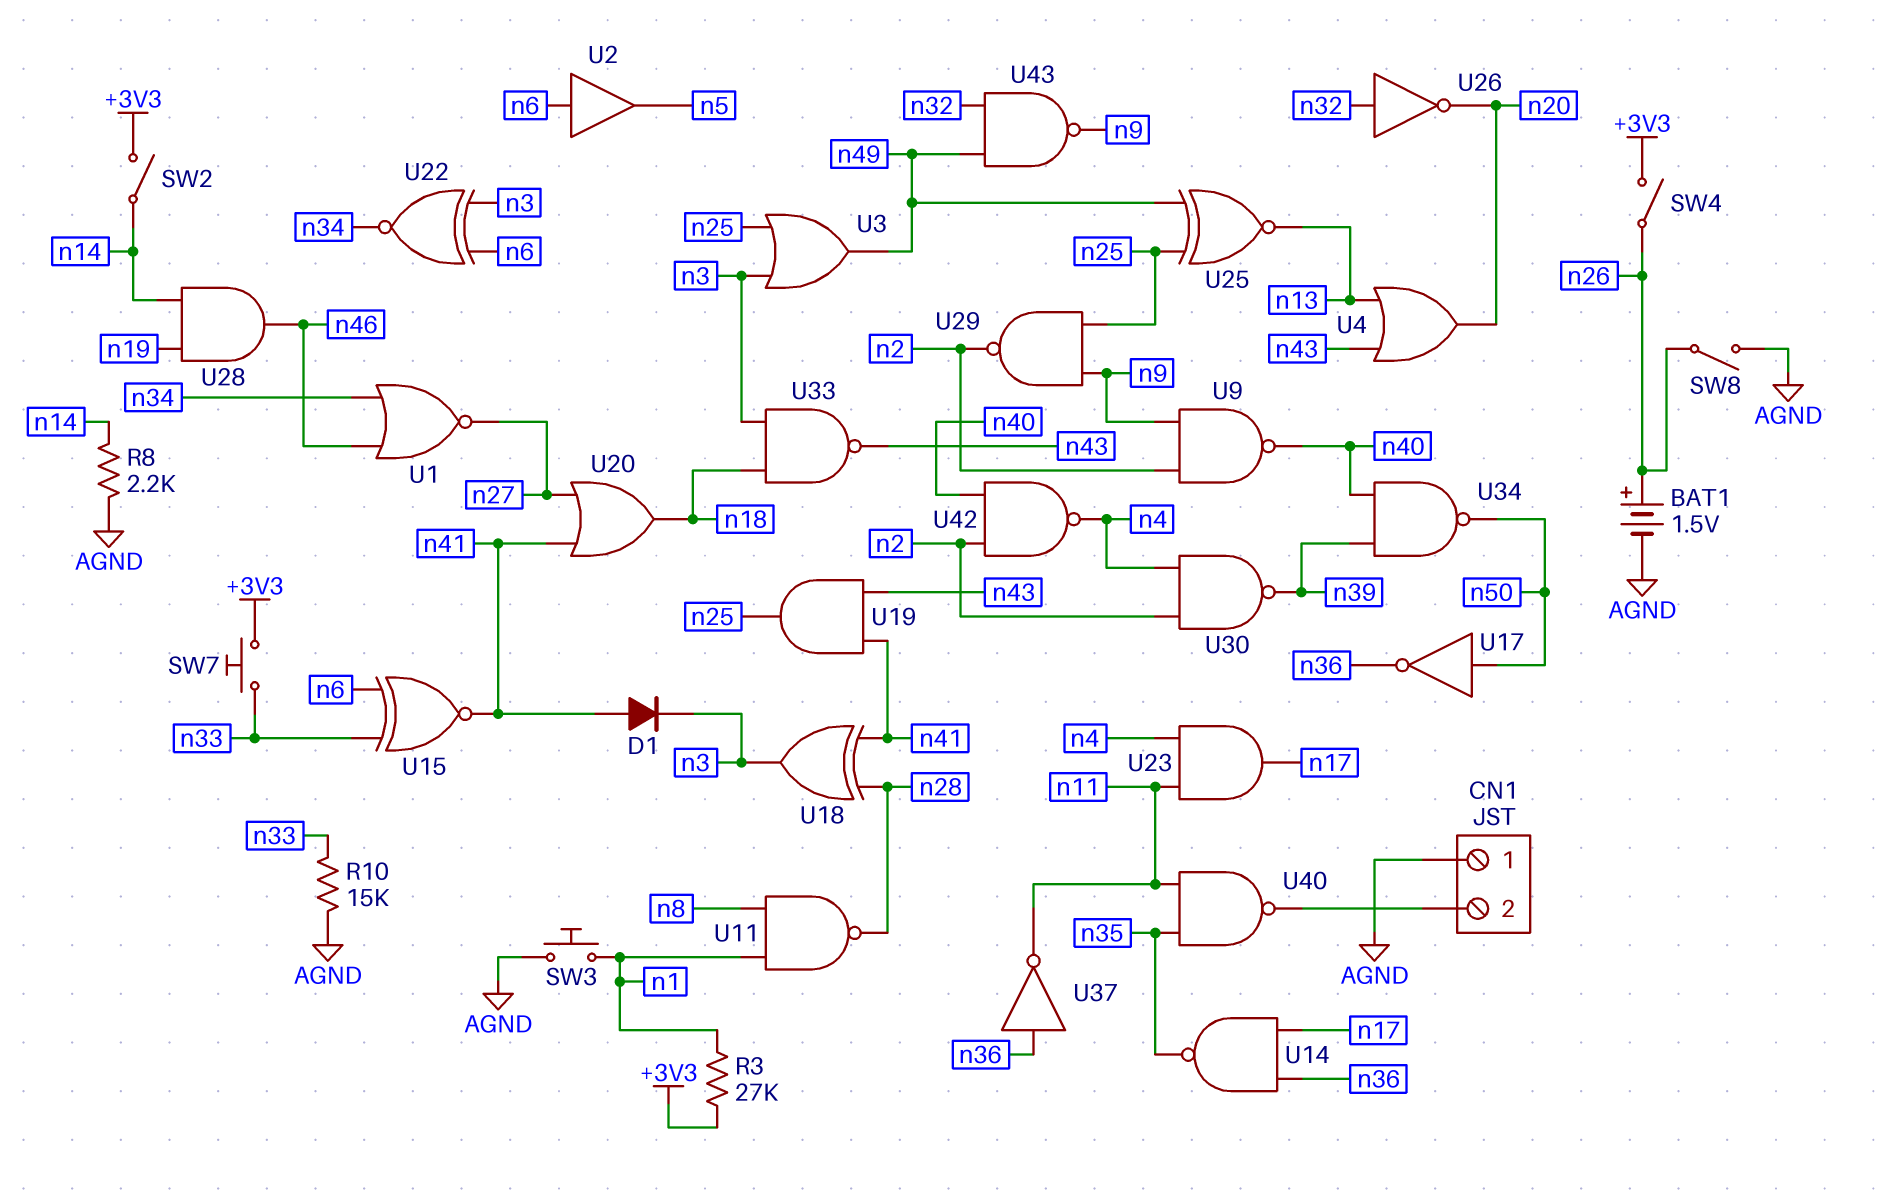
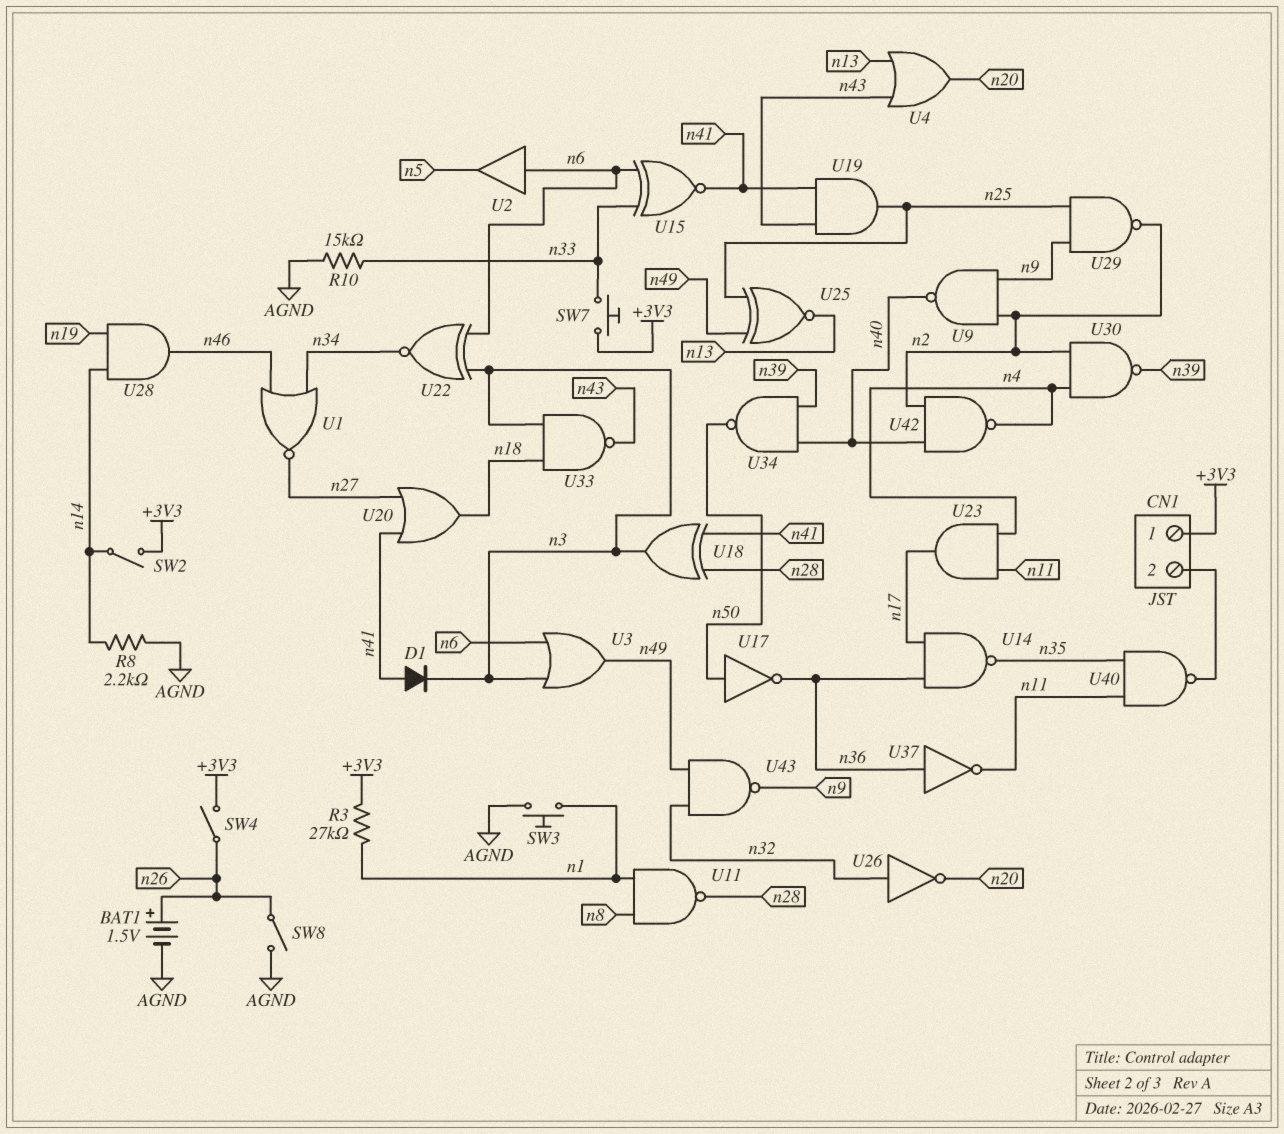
CN1 pin 1: AGND -> +3V3
U3: OR (in n3, in n25, out n49) -> OR (in n3, in n6, out n49)

